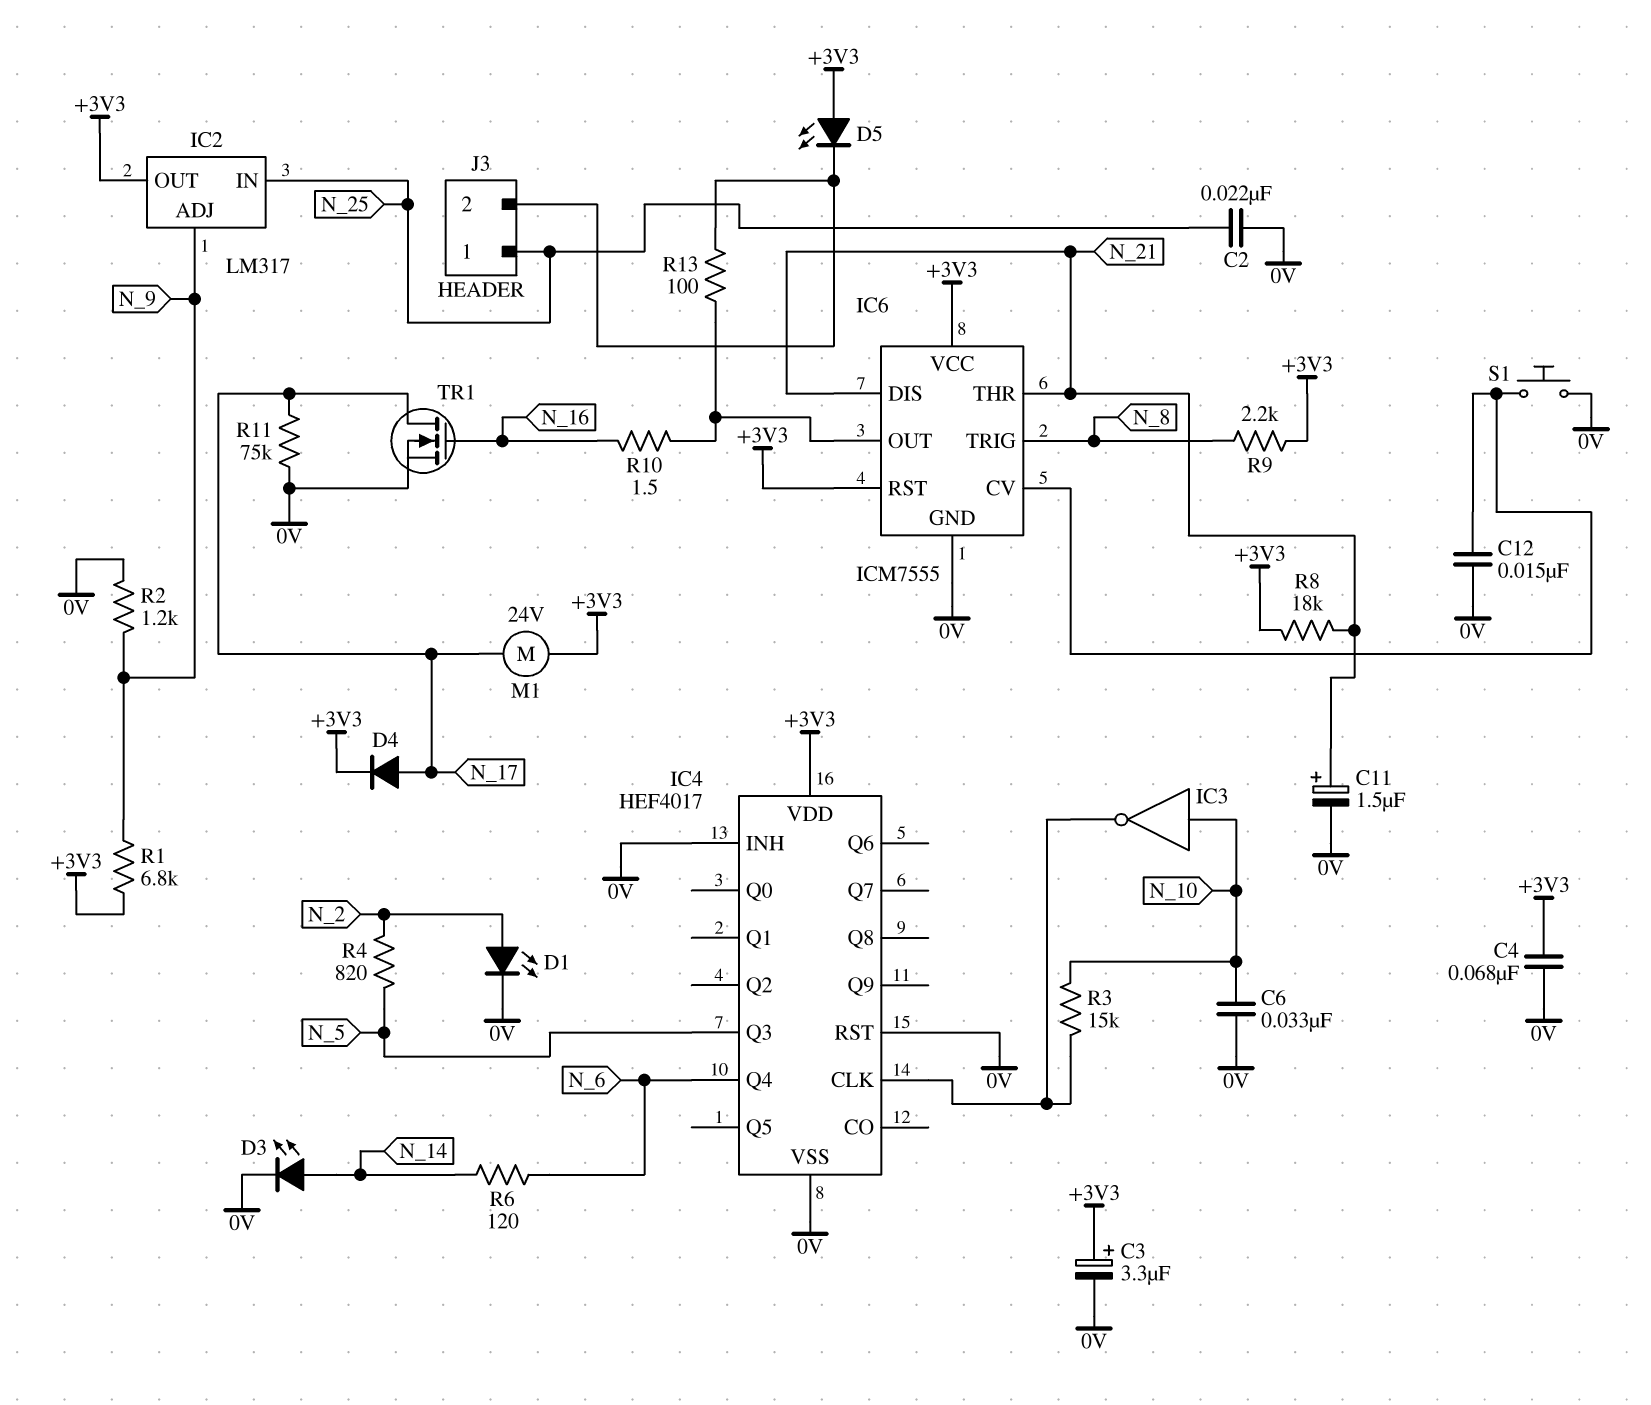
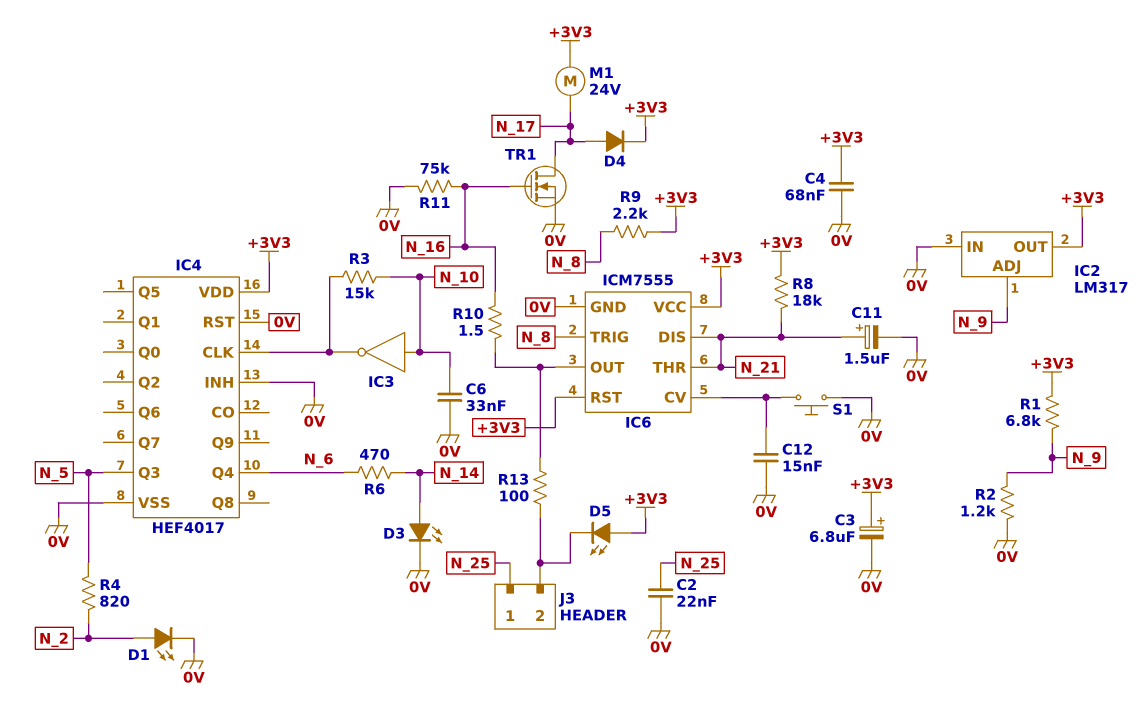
C3: 3.3uF (plus +3V3, minus 0V) -> 6.8uF (plus +3V3, minus 0V)
IC2 pin IN: N_25 -> 0V
R6: 120 (N_6, N_14) -> 470 (N_6, N_14)
R11: 75k (0V, N_17) -> 75k (0V, N_16)

